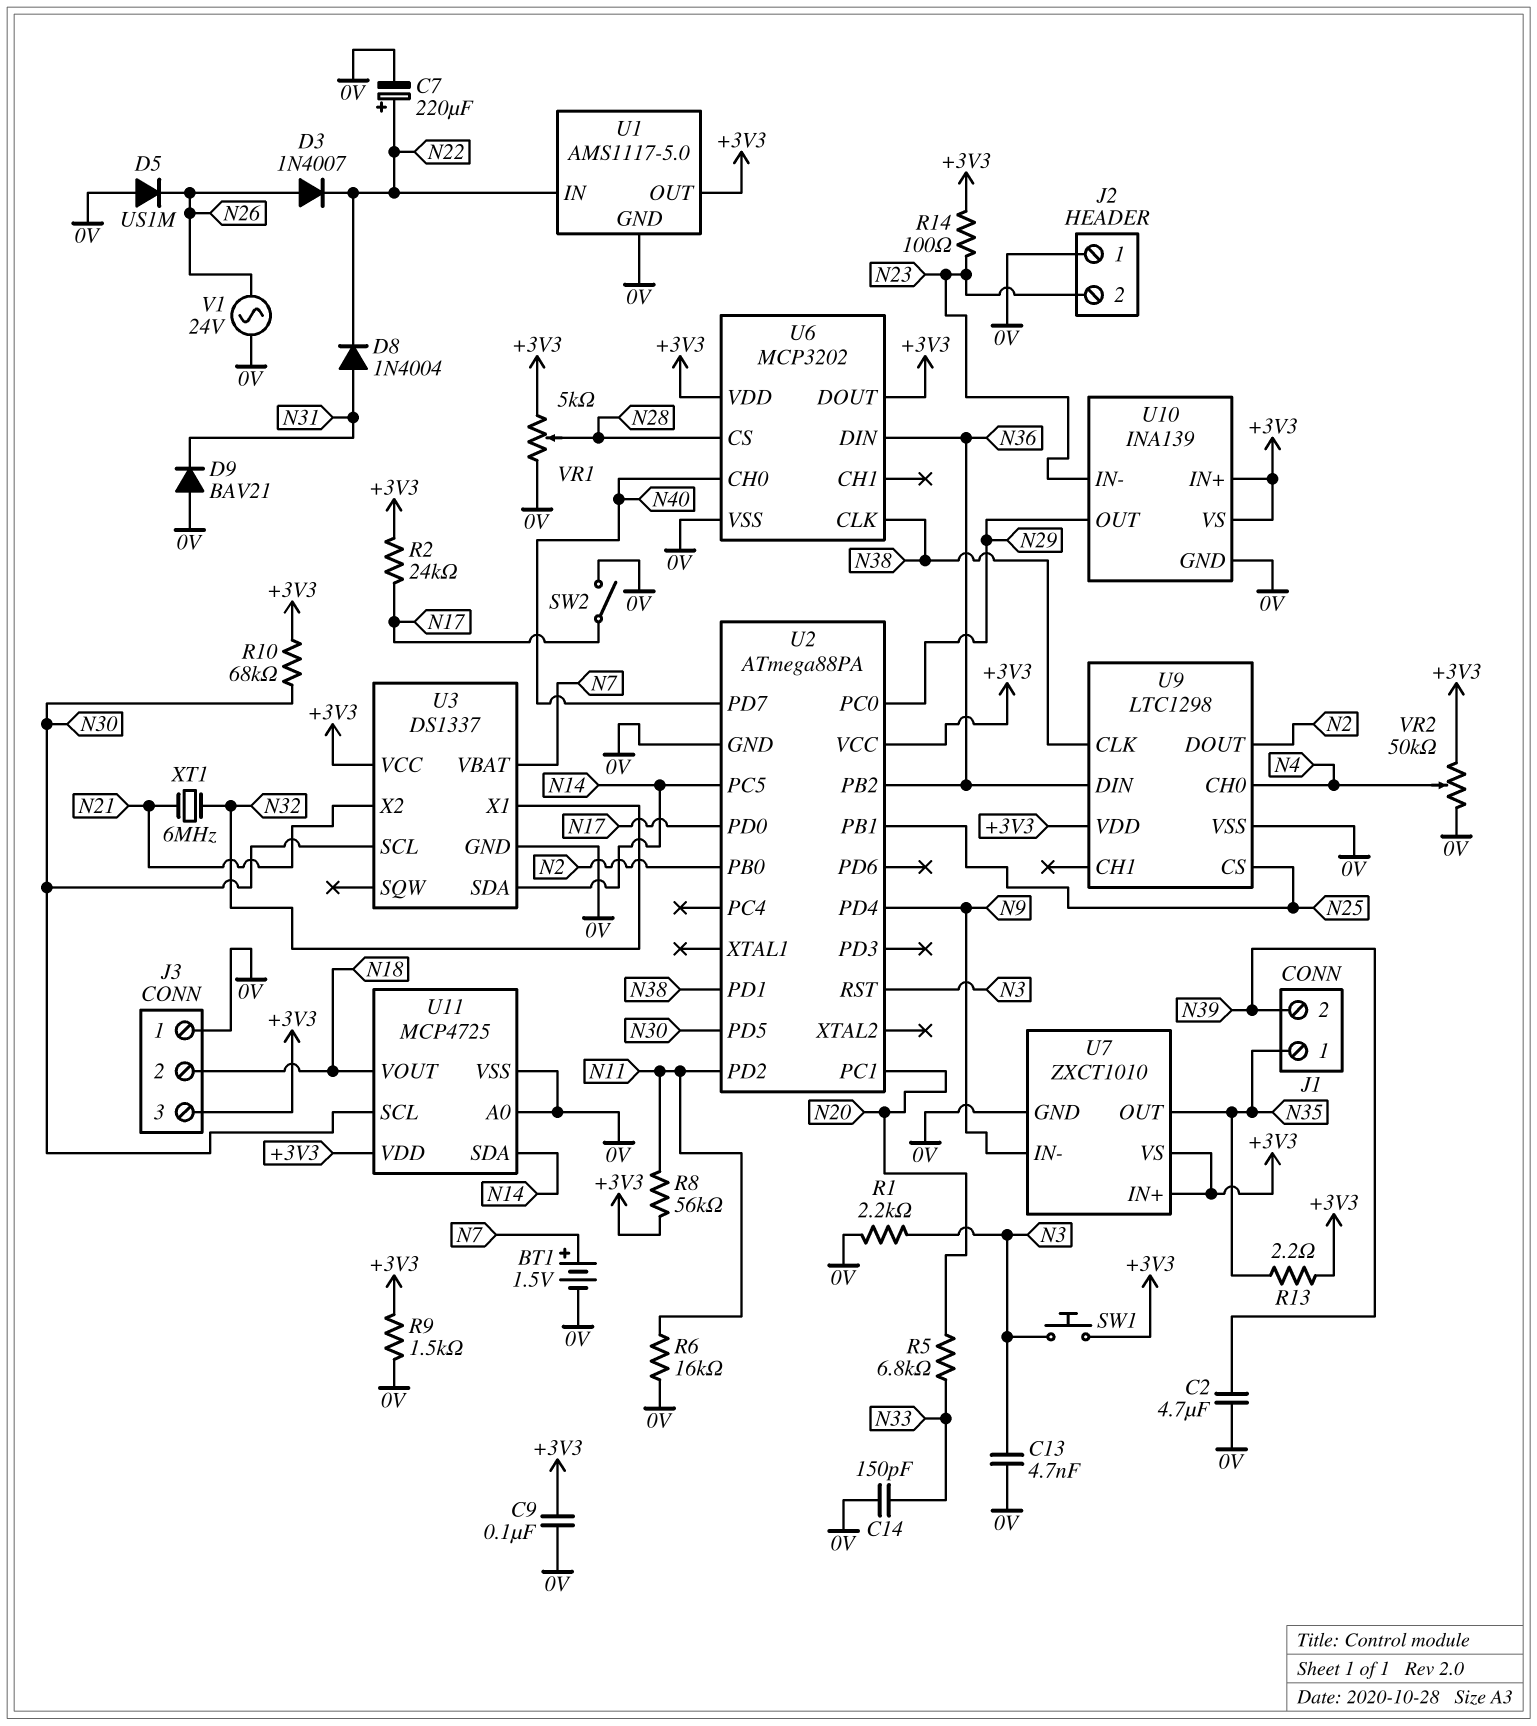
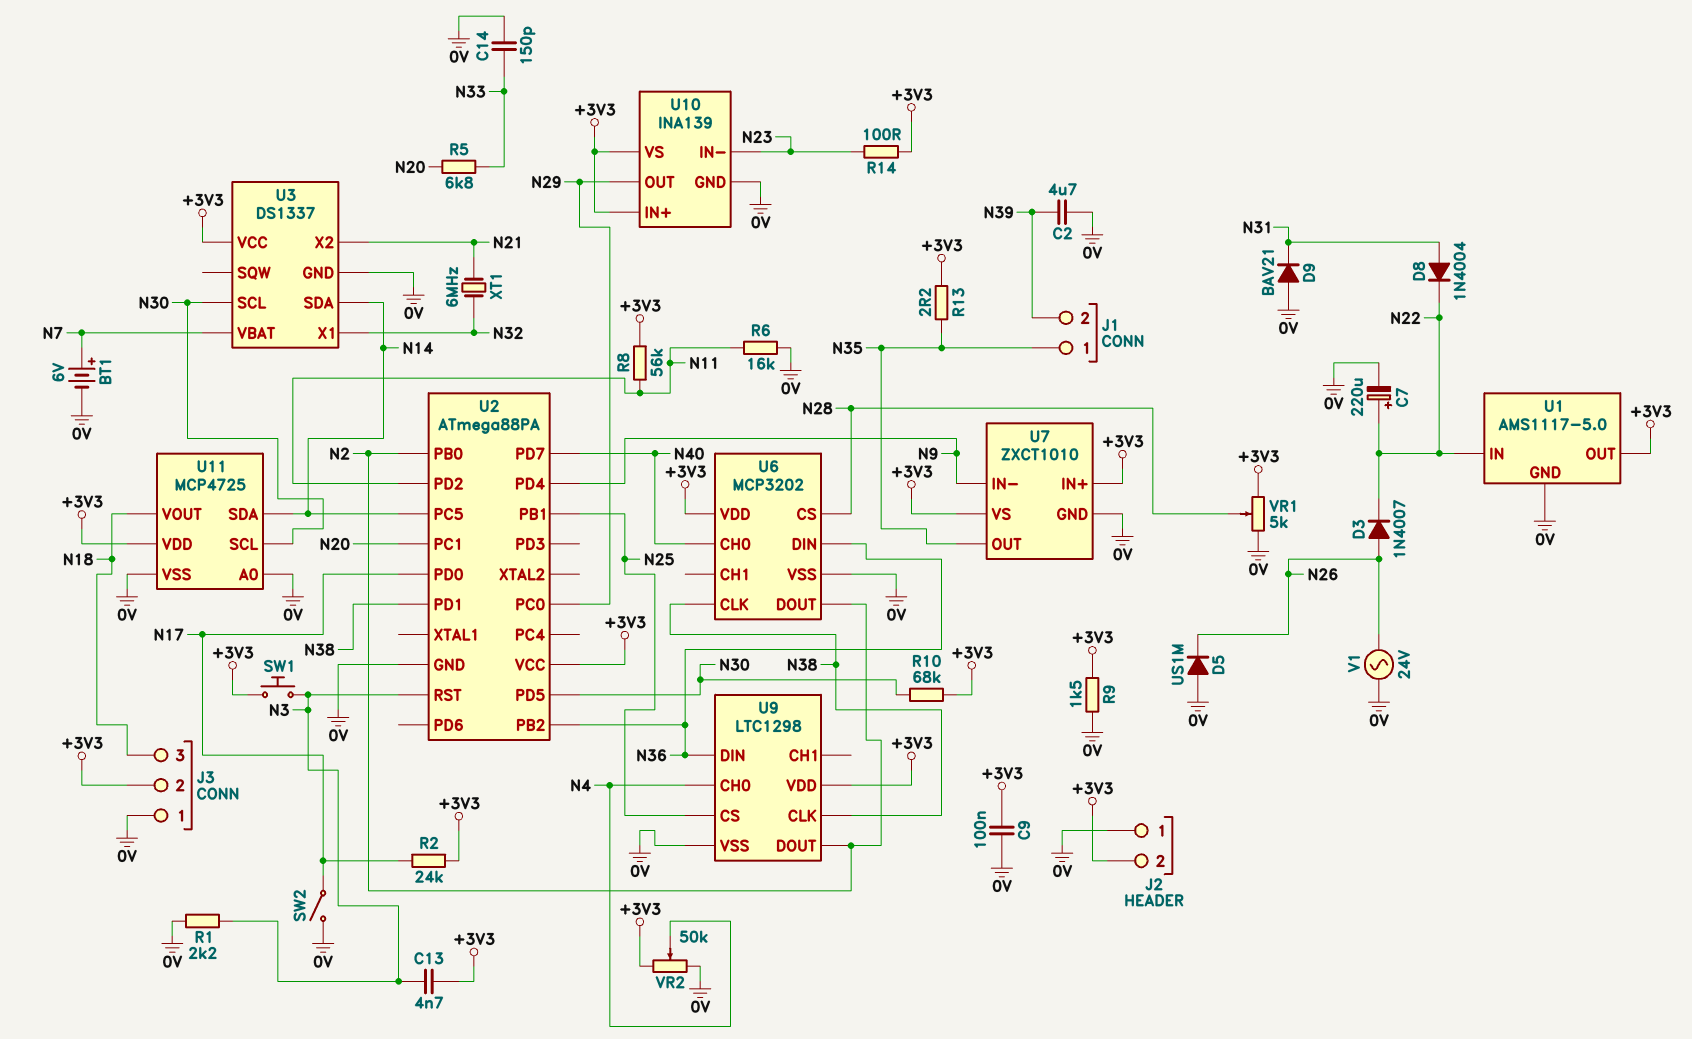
BT1: 1.5V (plus N7, minus 0V) -> 6V (plus N7, minus 0V)
C13: 4.7nF (0V, N3) -> 4.7nF (+3V3, N3)
J2 pin 2: N23 -> +3V3
J3 pin 2: N18 -> +3V3
J3 pin 3: +3V3 -> N18
U6 pin DOUT: +3V3 -> N2

